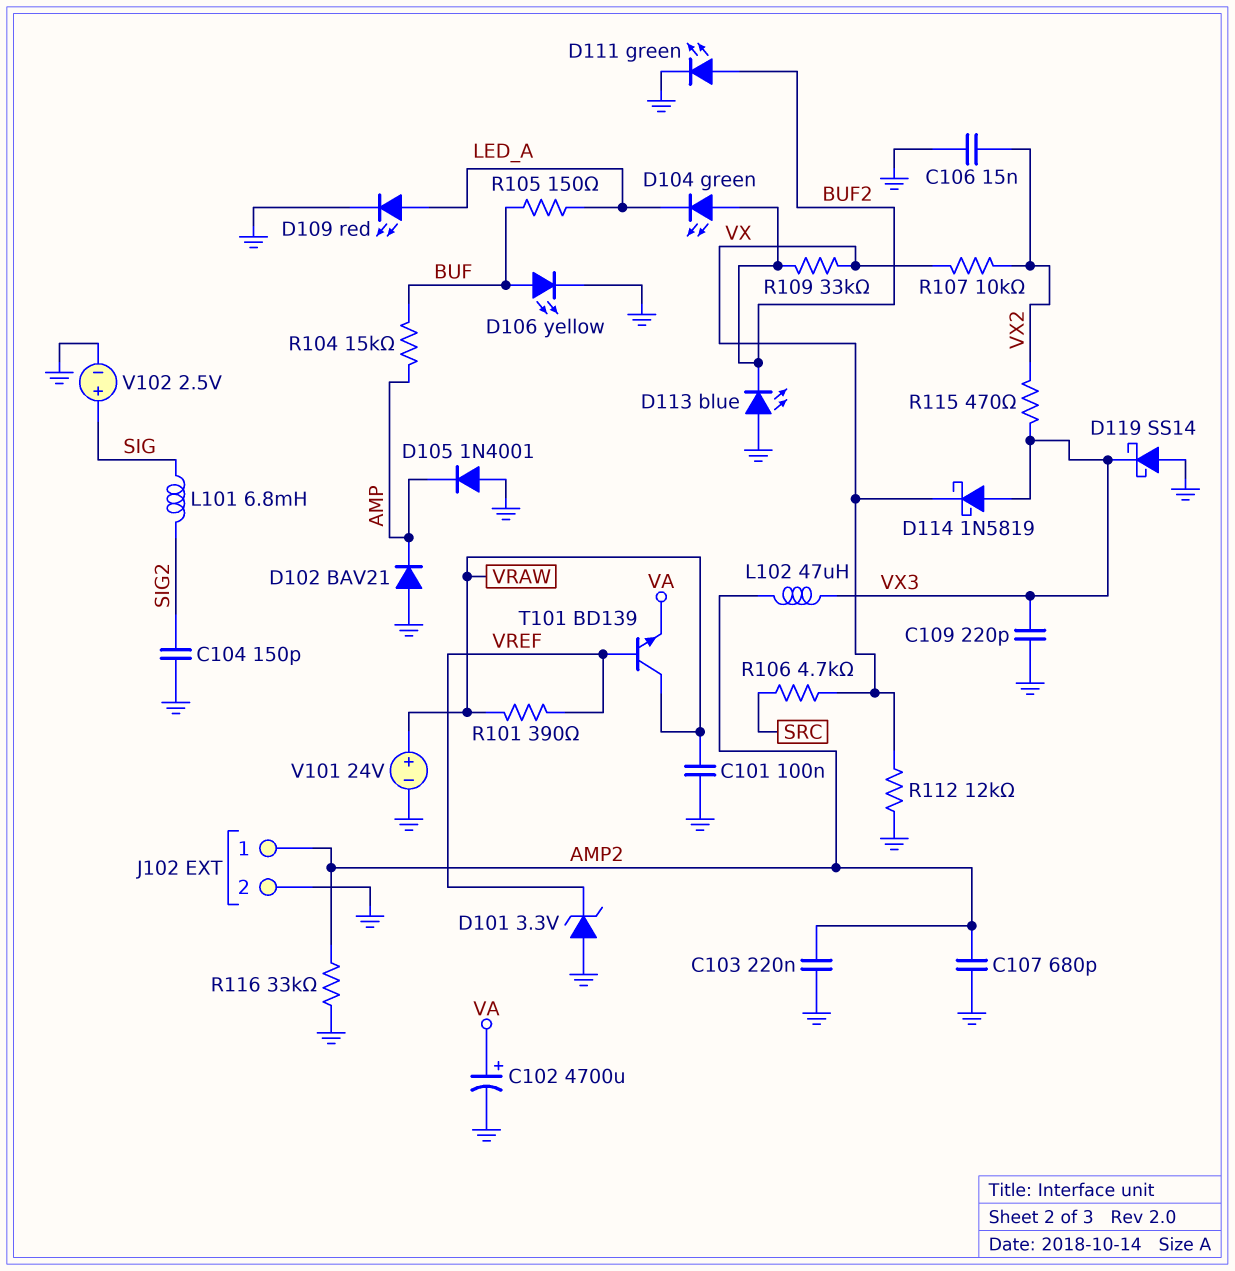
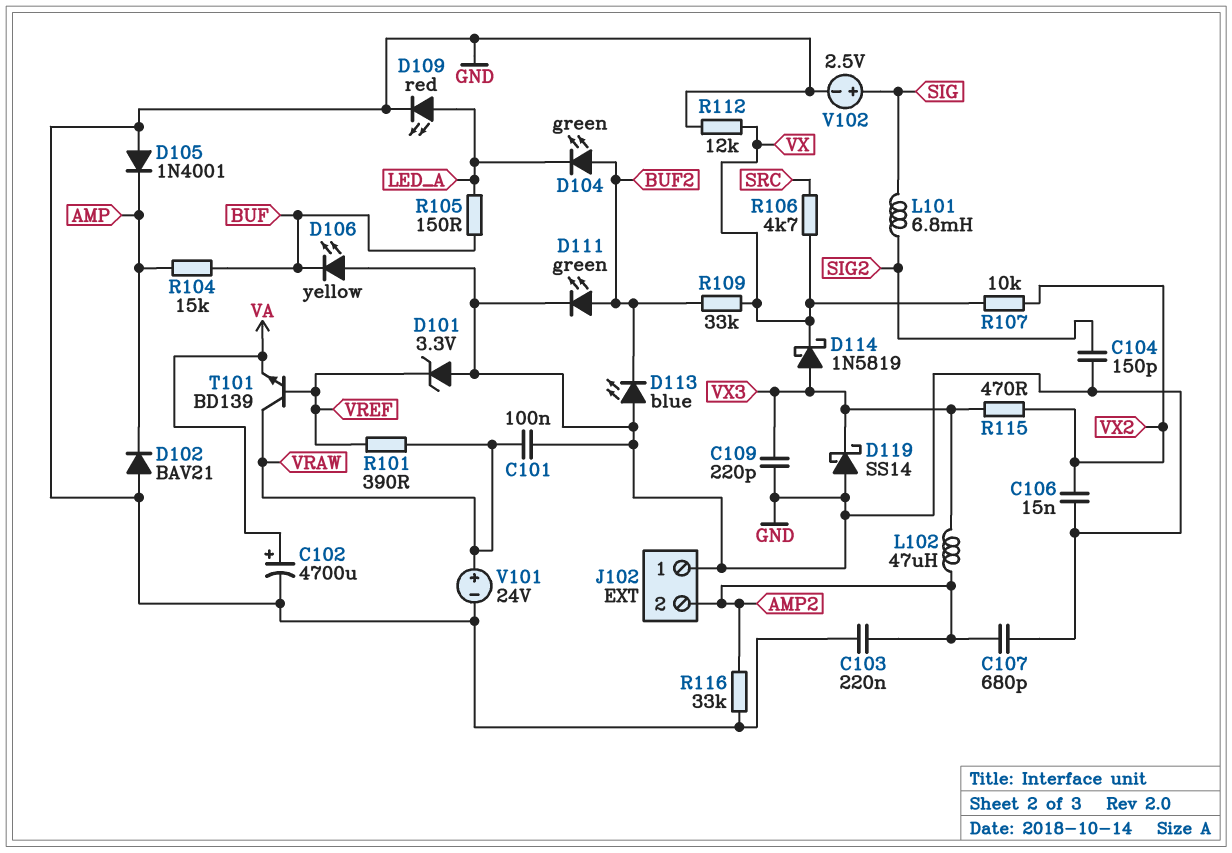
D106: LED yellow (A BUF, K GND) -> LED yellow (A GND, K BUF)
J102 pin 1: AMP2 -> GND
J102 pin 2: GND -> AMP2

